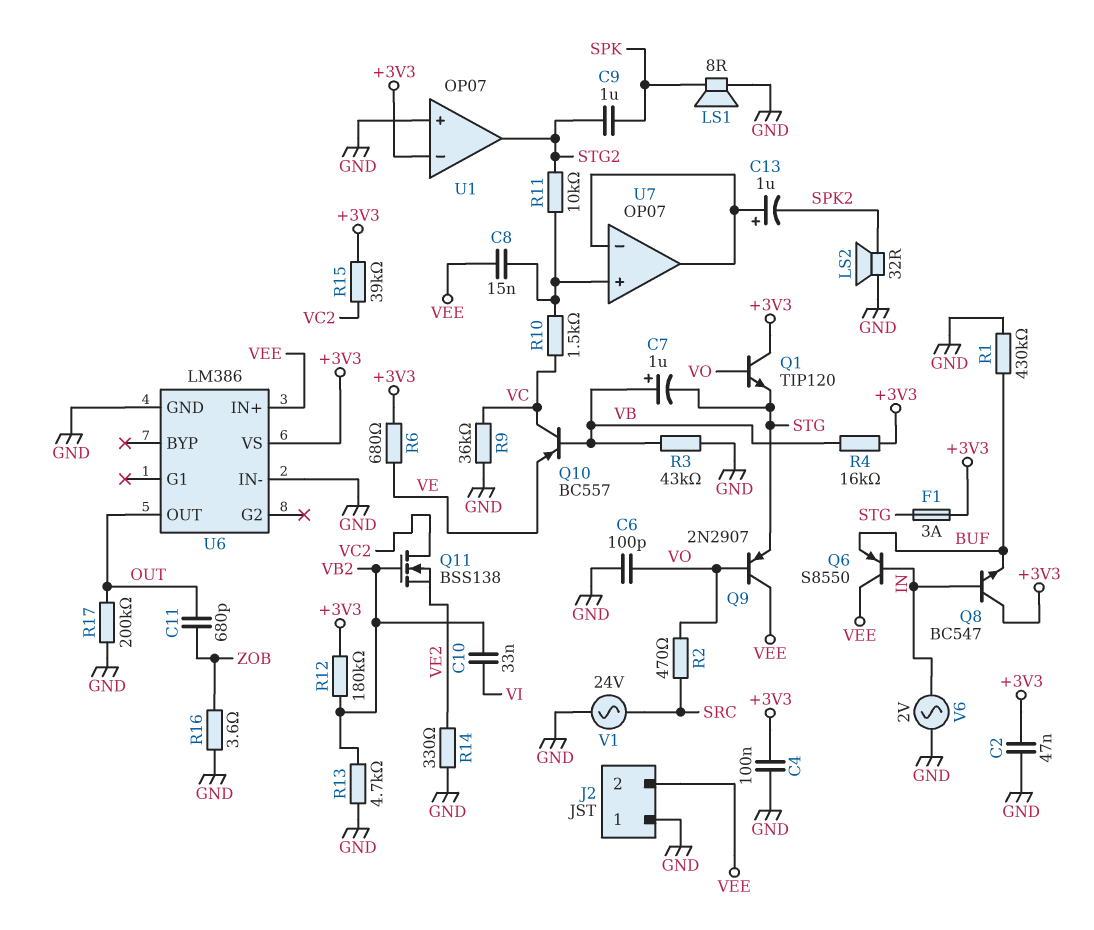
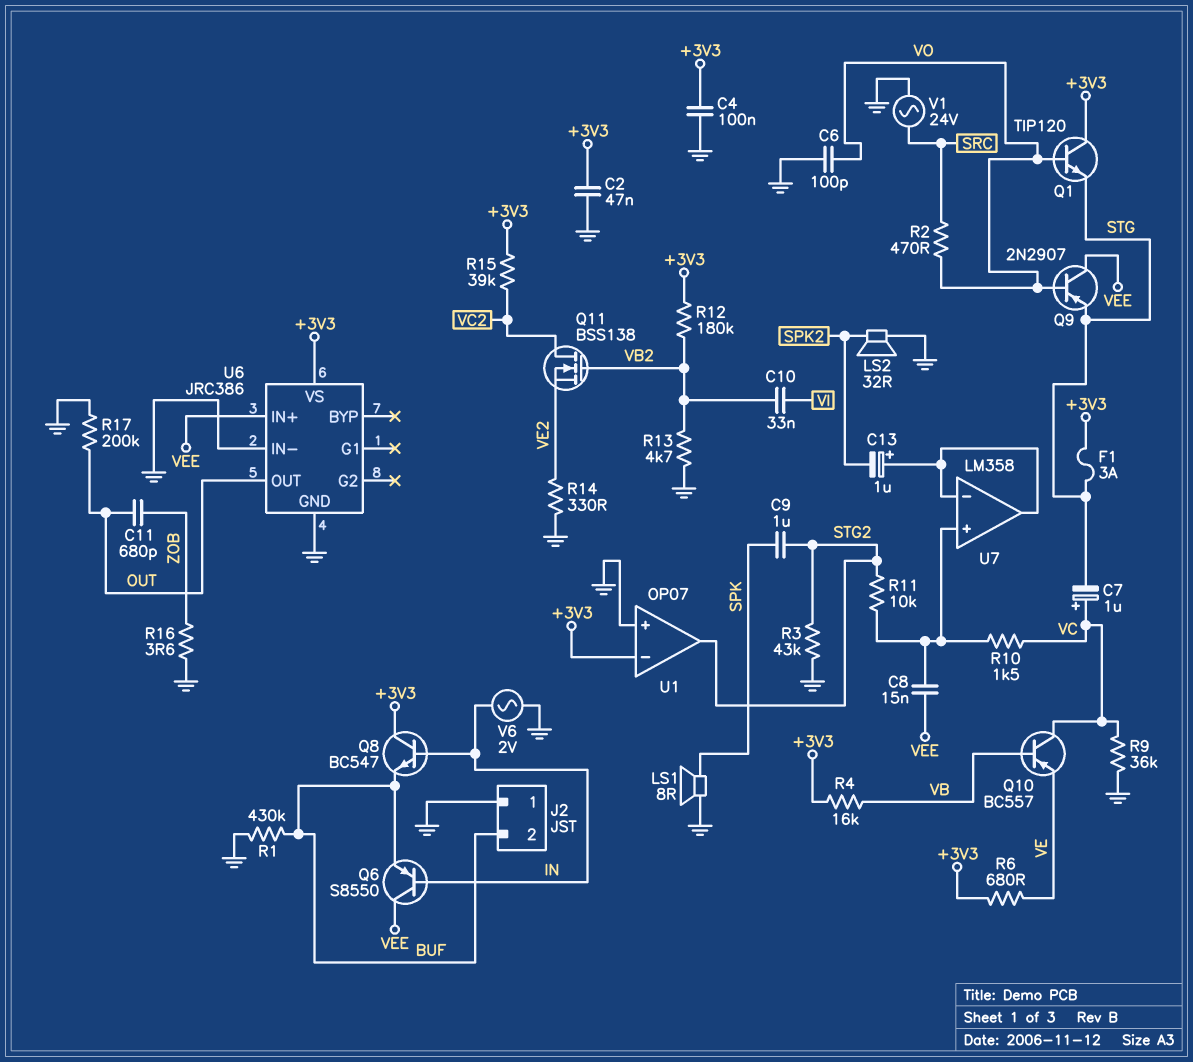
C7: 1uF (plus VB, minus STG) -> 1uF (plus VC, minus STG)
J2 pin 2: VEE -> BUF
R3: 43k (GND, VB) -> 43k (GND, STG2)
U6: LM386 -> JRC386
U7: OP07 -> LM358

